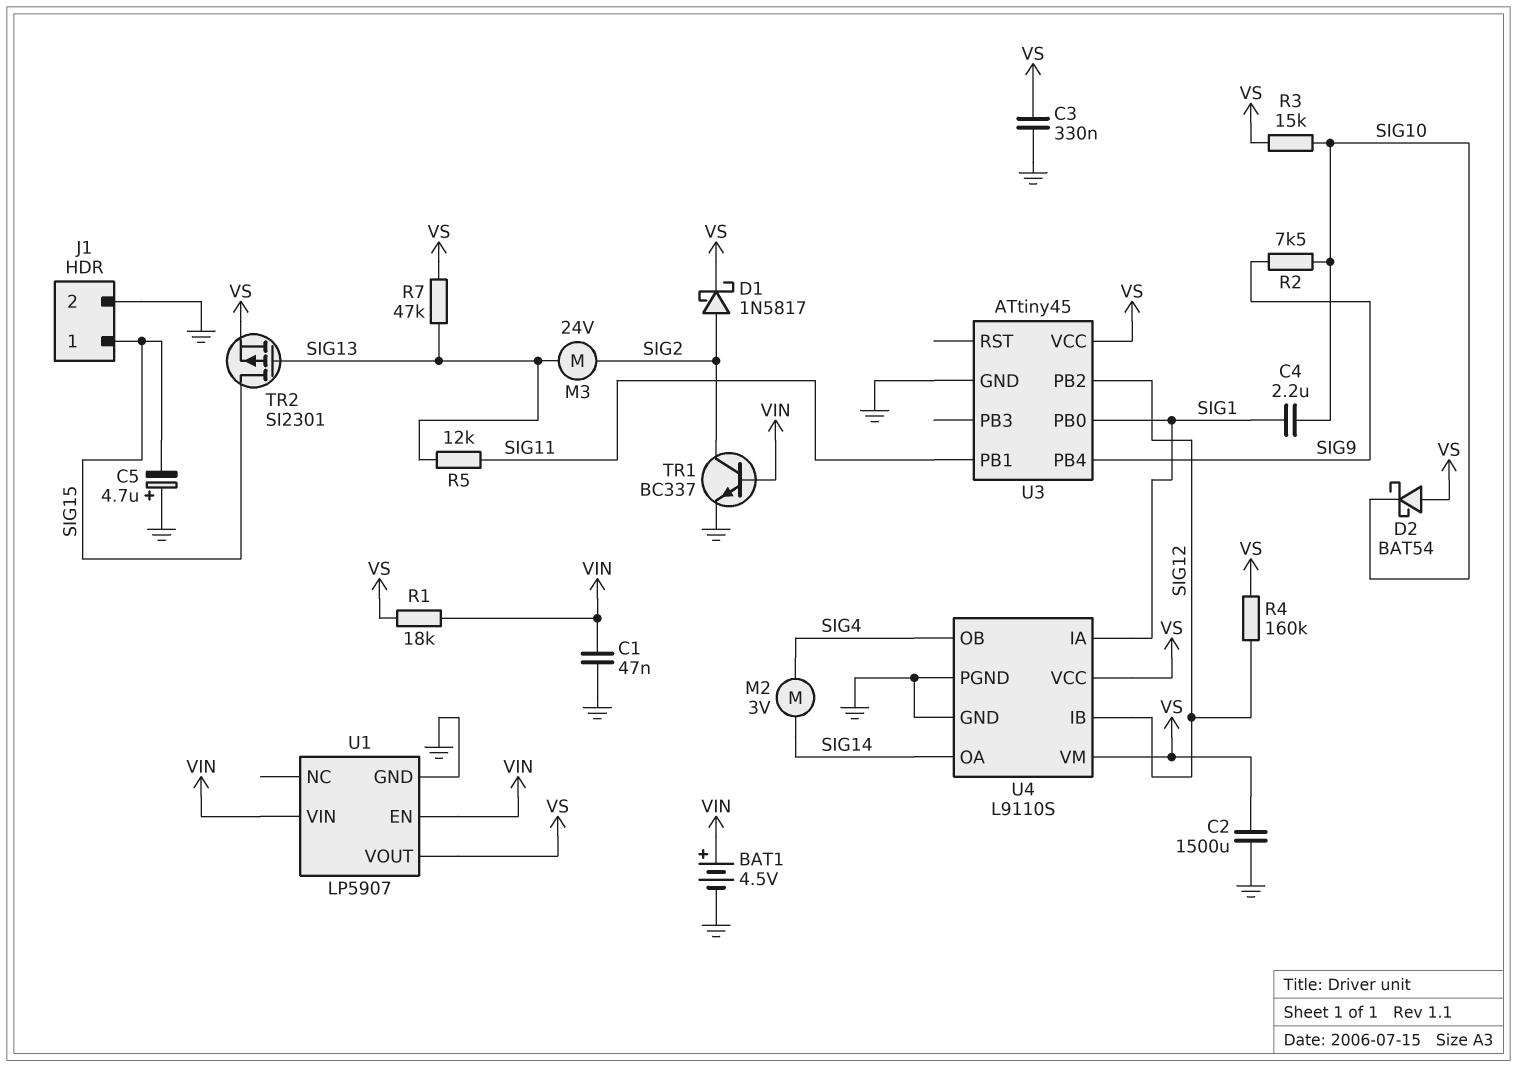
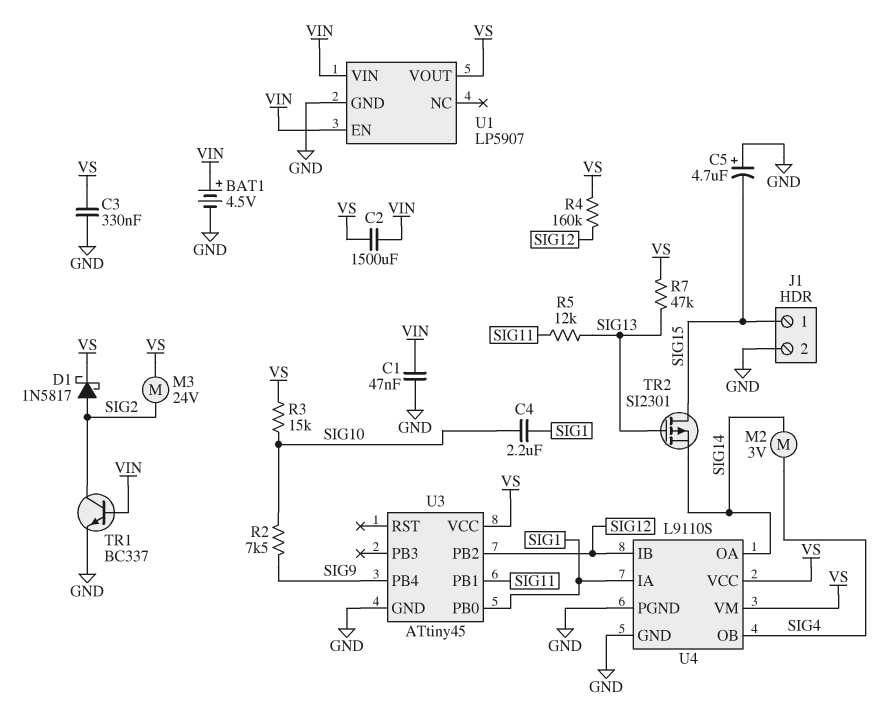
C2: 1500uF (GND, VS) -> 1500uF (VIN, VS)
D2: schottky BAT54 (A VS, K SIG10) -> none
M3: motor 24V (SIG2, SIG13) -> motor 24V (SIG2, VS)
R1: 18k (VIN, VS) -> none
TR2: PMOS SI2301 (G SIG13, D SIG15, S VS) -> PMOS SI2301 (G SIG13, D SIG15, S SIG14)

